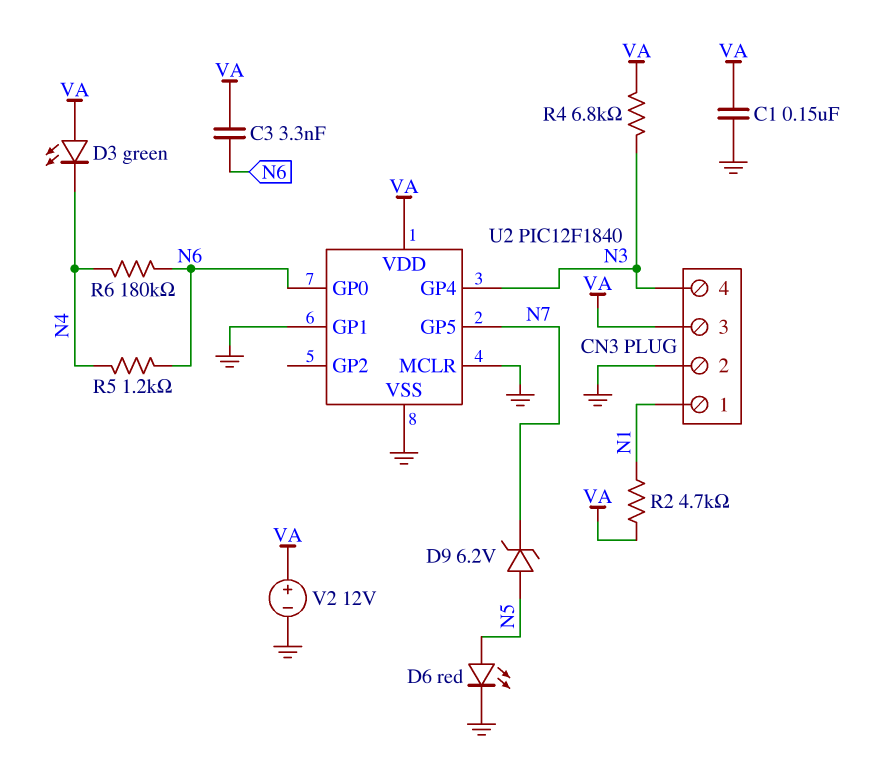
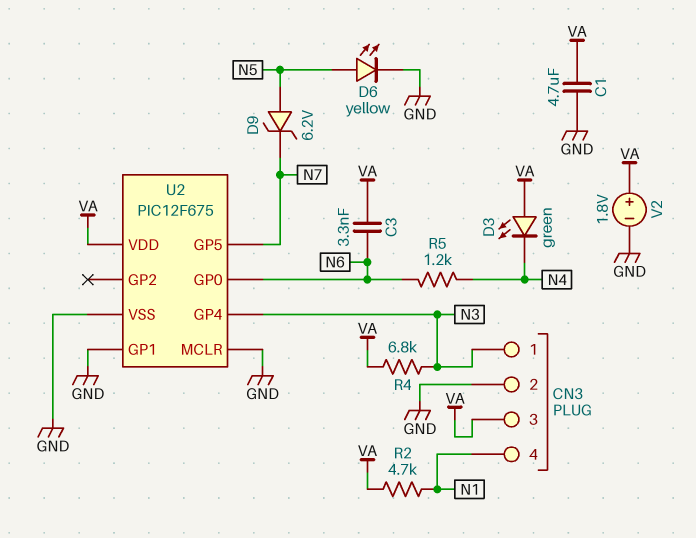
C1: 150nF (GND, VA) -> 4.7uF (GND, VA)
CN3 pin 1: N1 -> N3
CN3 pin 4: N3 -> N1
D6: LED red (A N5, K GND) -> LED yellow (A N5, K GND)
R6: 180k (N4, N6) -> none
U2: PIC12F1840 -> PIC12F675
V2: 12V (plus VA, minus GND) -> 1.8V (plus VA, minus GND)

